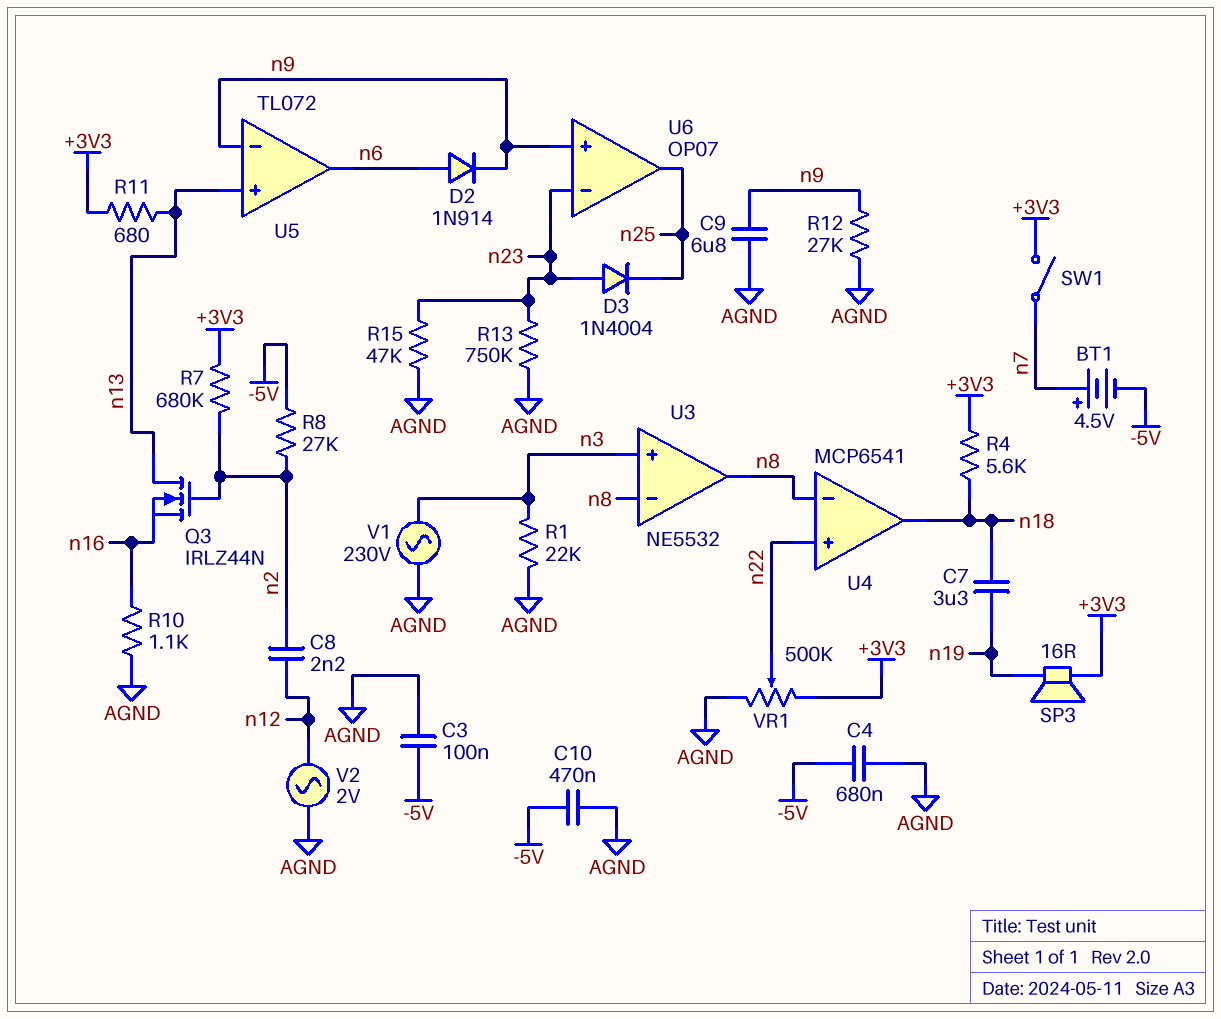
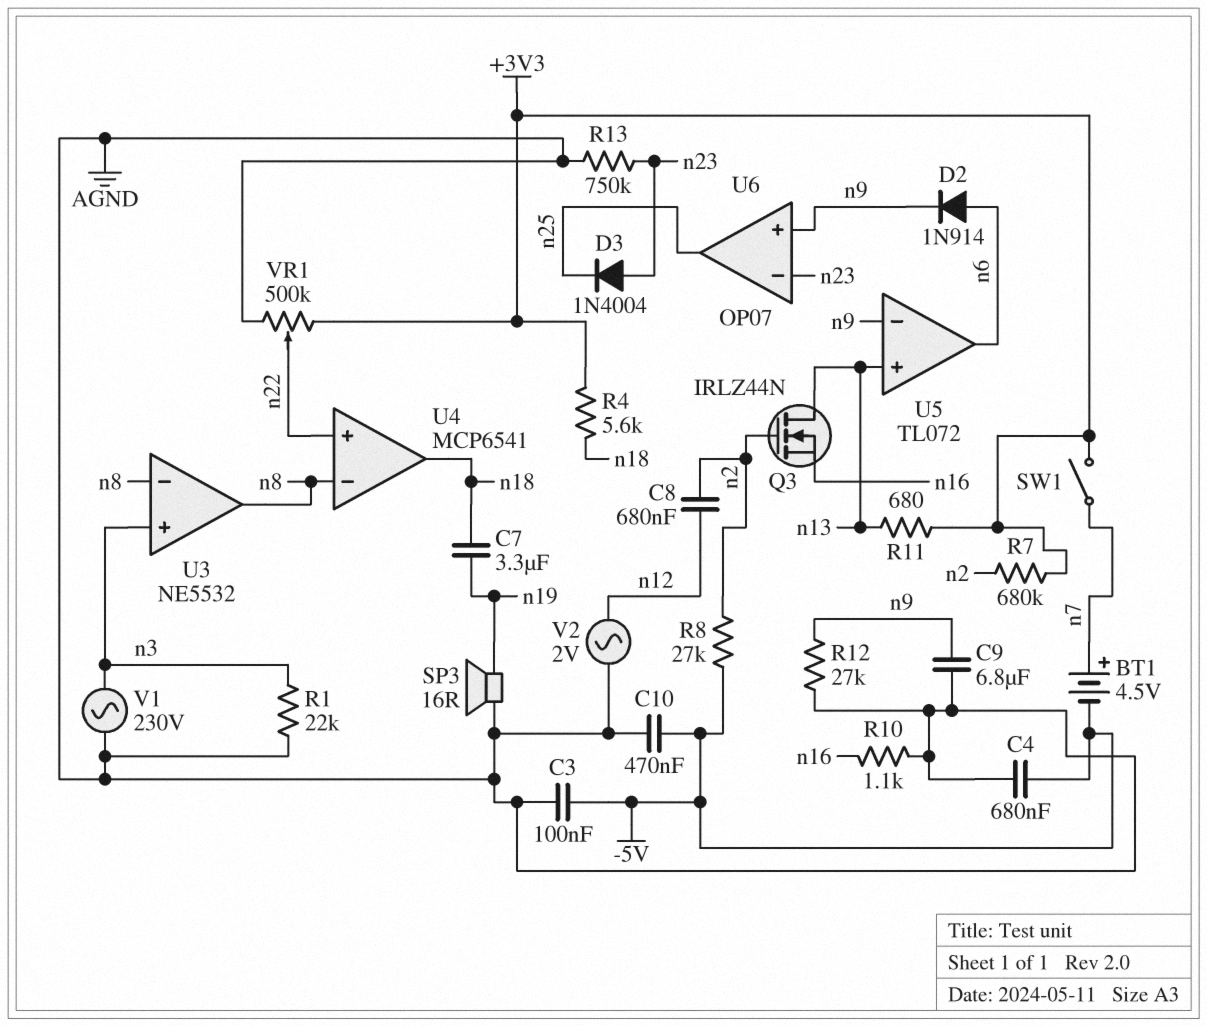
C8: 2.2nF (n2, n12) -> 680nF (n2, n12)
R15: 47k (AGND, n23) -> none
SP3: speaker 16R (+3V3, n19) -> speaker 16R (AGND, n19)

